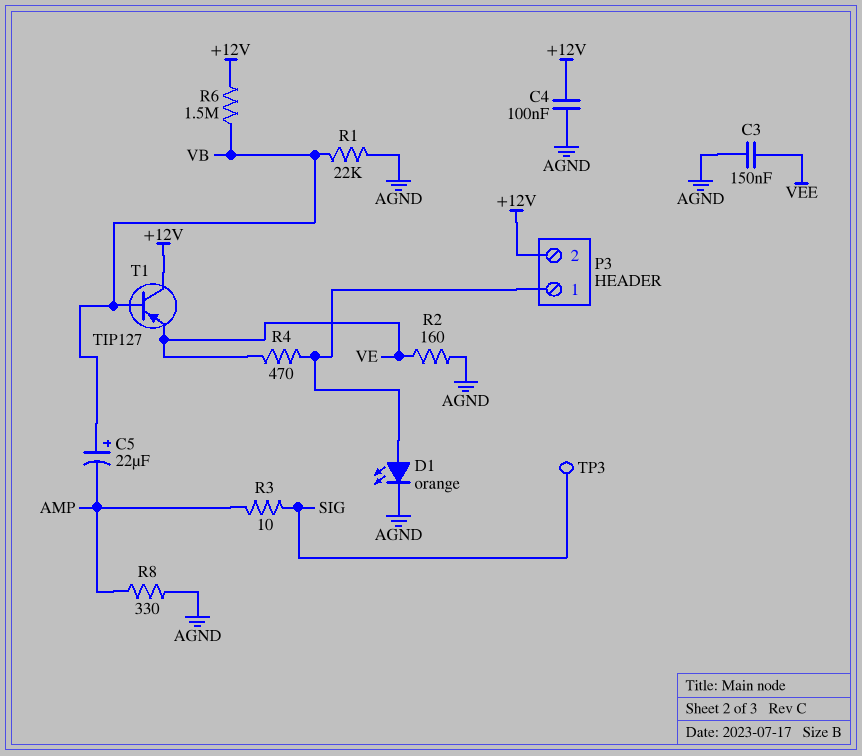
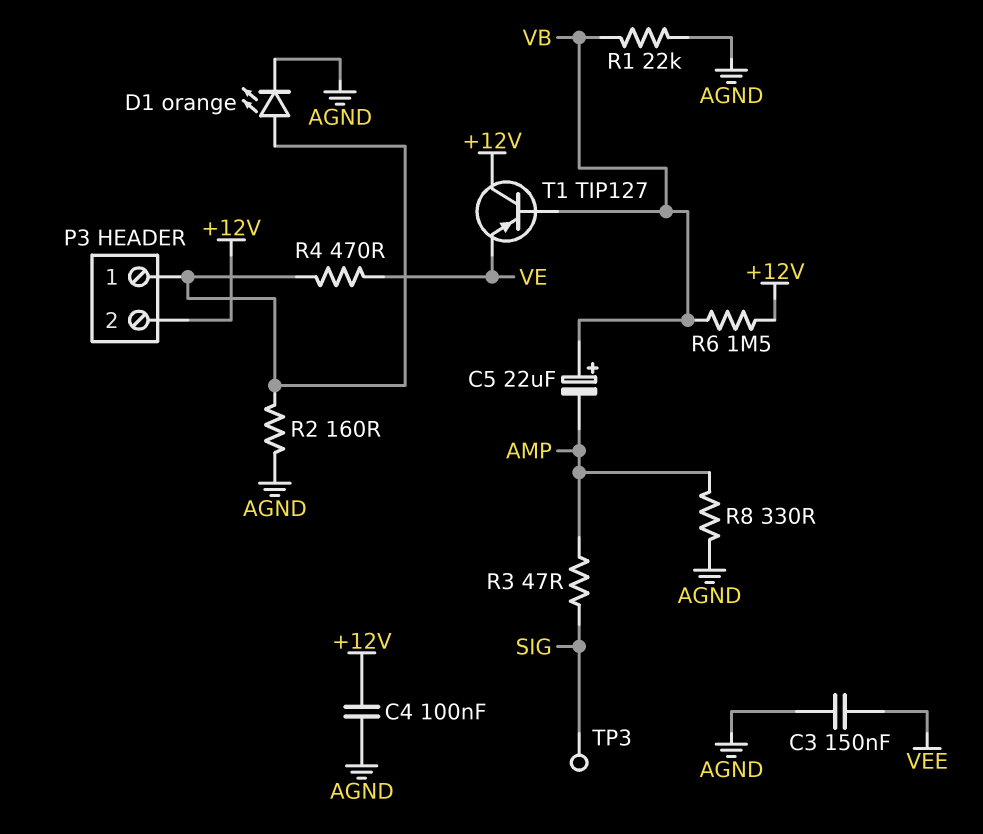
R2: 160 (AGND, VE) -> 160 (AGND, P3/1)
R3: 10 (AMP, SIG) -> 47 (AMP, SIG)

